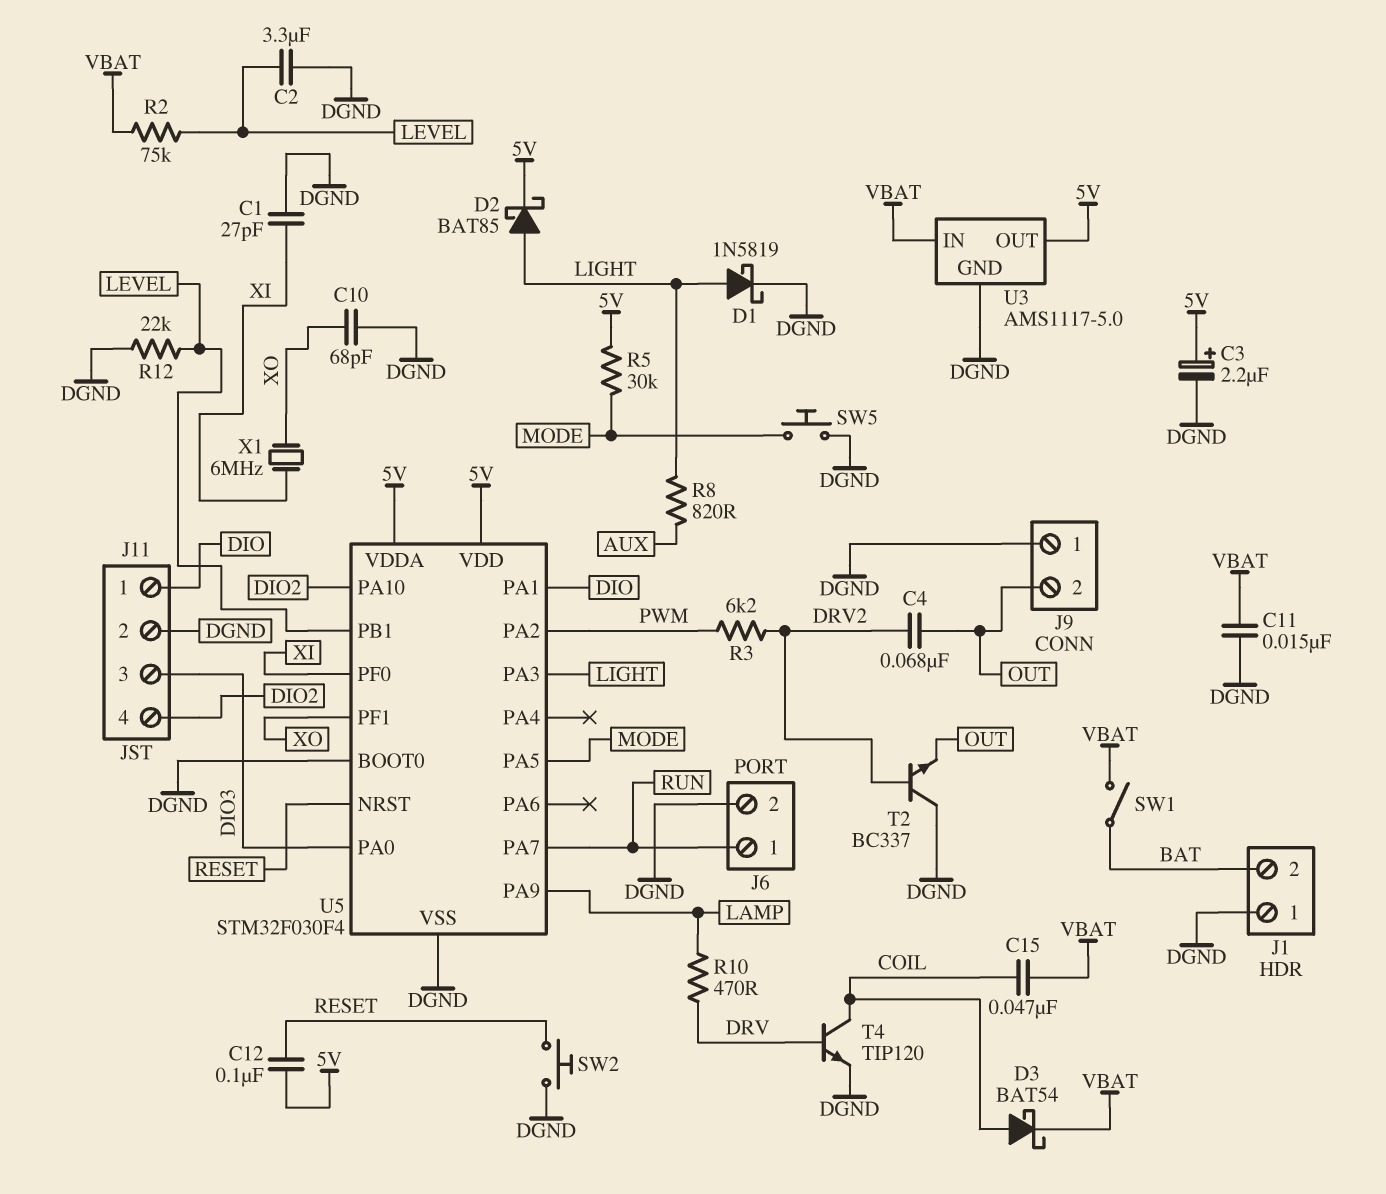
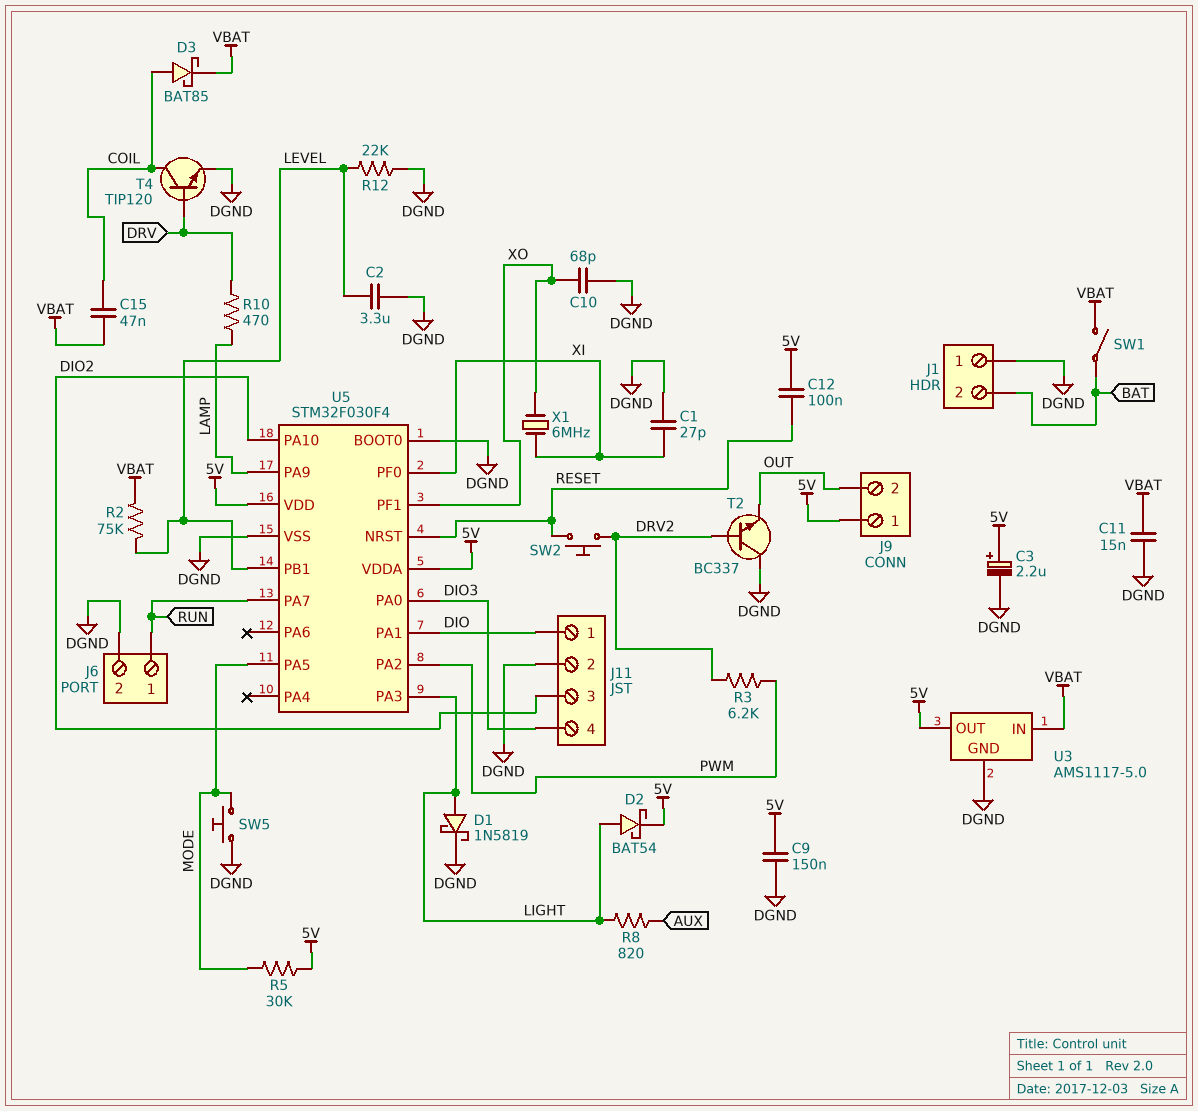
C4: 68nF (DRV2, OUT) -> none
C9: none -> 150nF (5V, DGND)
D2: schottky BAT85 (A LIGHT, K 5V) -> schottky BAT54 (A LIGHT, K 5V)
D3: schottky BAT54 (A COIL, K VBAT) -> schottky BAT85 (A COIL, K VBAT)
J9 pin 1: DGND -> 5V
J11 pin 3: DIO3 -> DIO2
J11 pin 4: DIO2 -> DIO3
SW2: button (DGND, RESET) -> button (DRV2, RESET)

